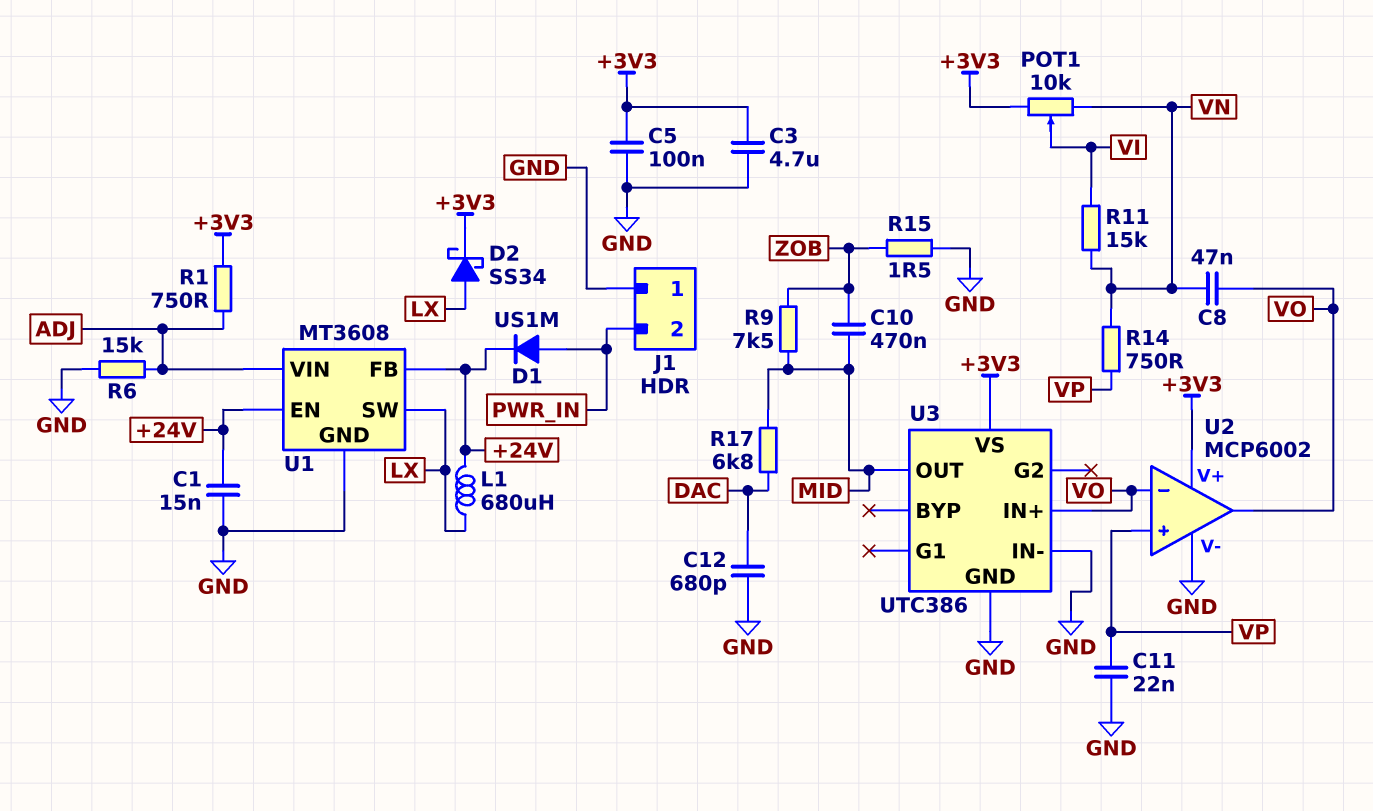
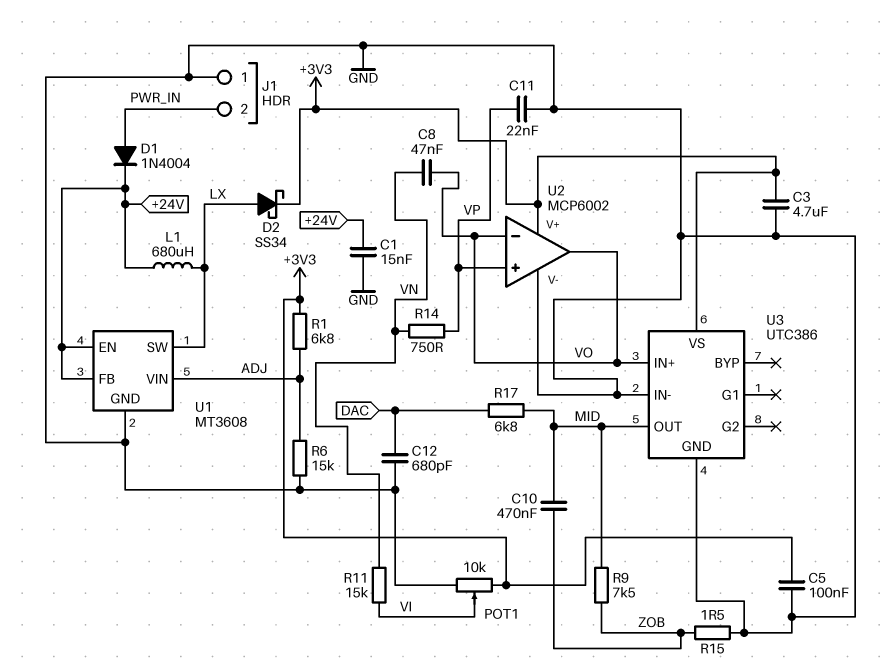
D1: diode US1M (A PWR_IN, K +24V) -> diode 1N4004 (A PWR_IN, K +24V)
POT1: 10k (+3V3, VN, wiper VI) -> 10k (+3V3, GND, wiper VI)
R1: 750 (+3V3, ADJ) -> 6.8k (+3V3, ADJ)

